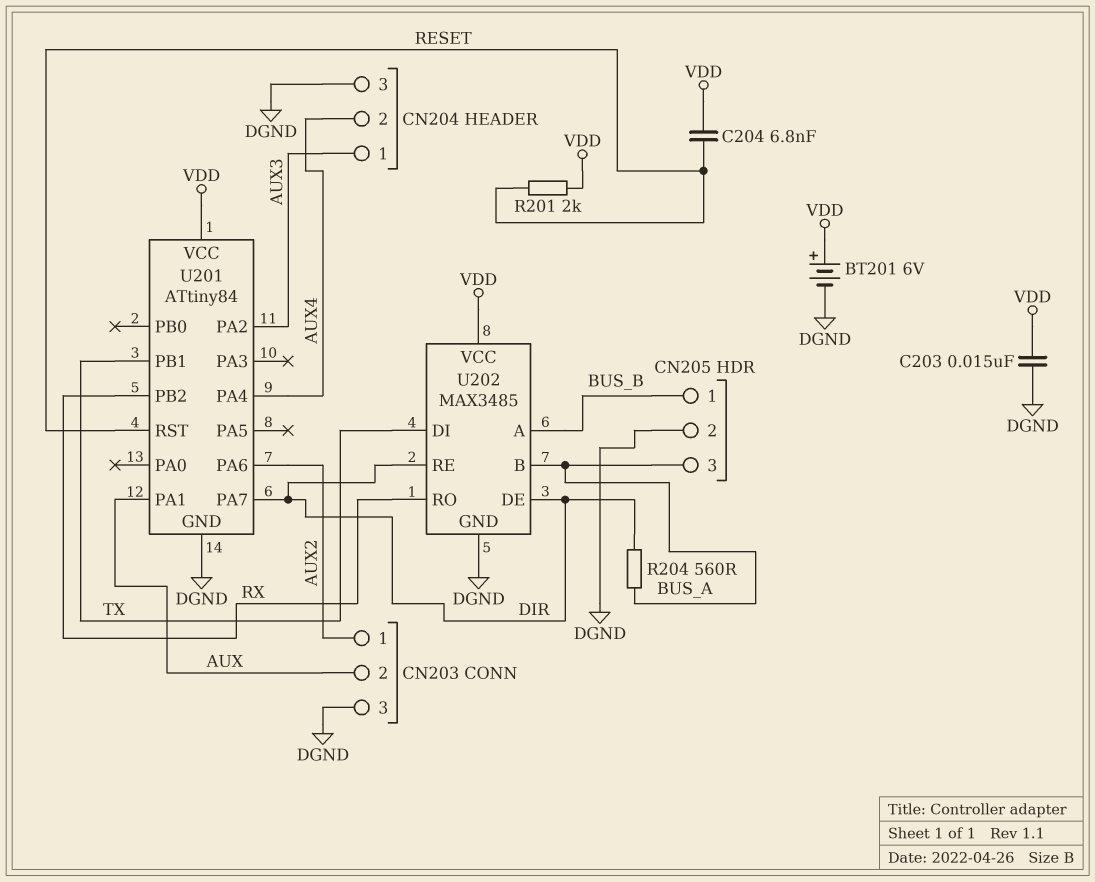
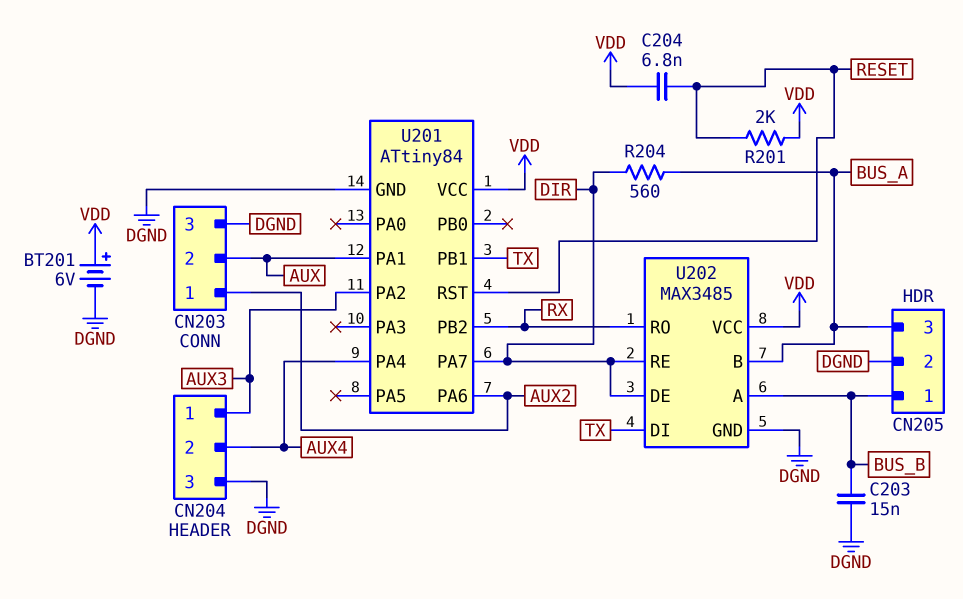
C203: 15nF (DGND, VDD) -> 15nF (BUS_B, DGND)

